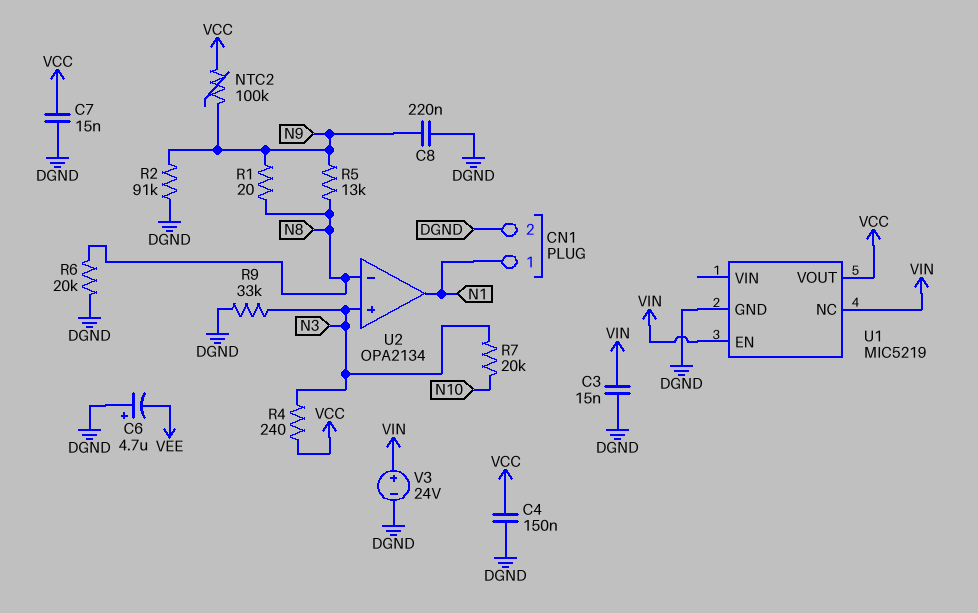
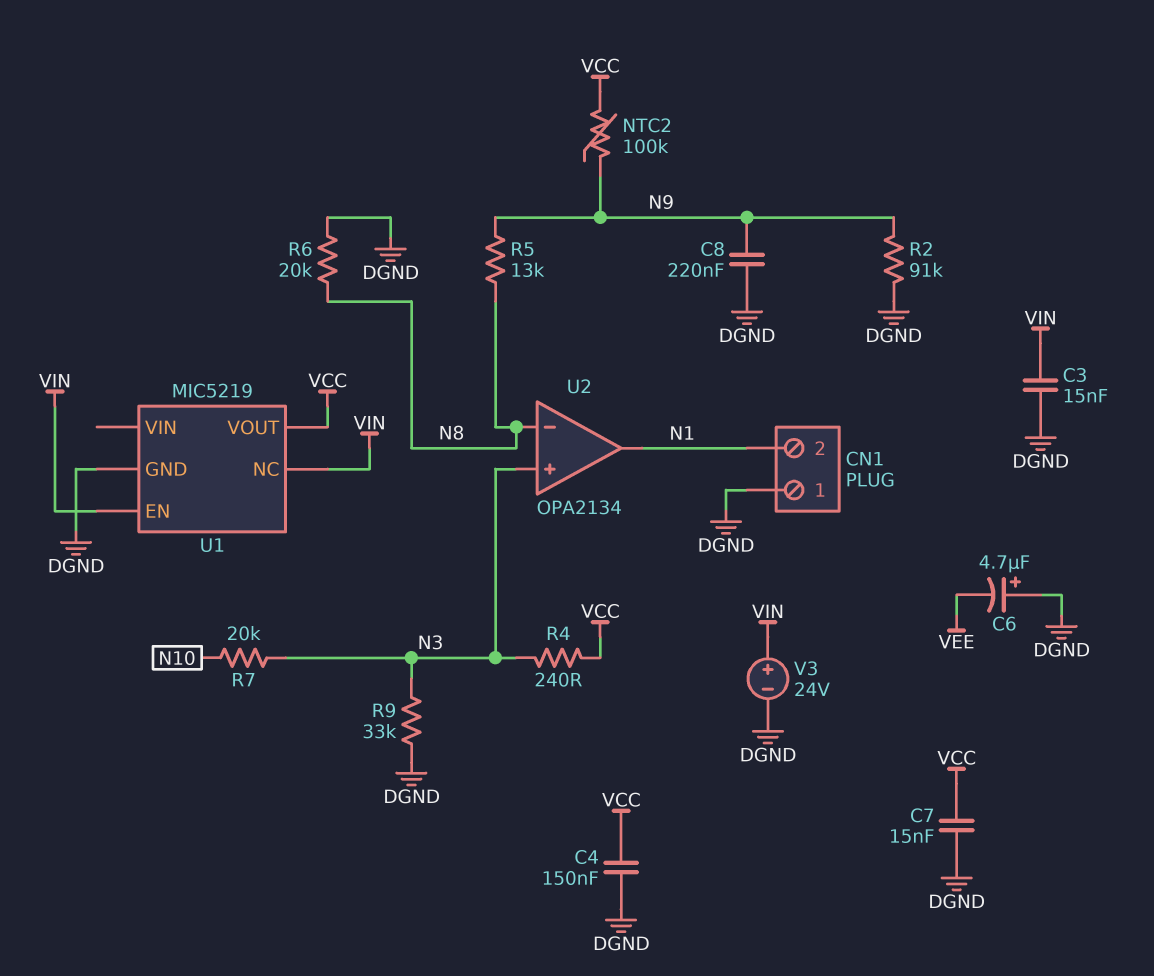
CN1 pin 1: N1 -> DGND
CN1 pin 2: DGND -> N1
R1: 20 (N8, N9) -> none

